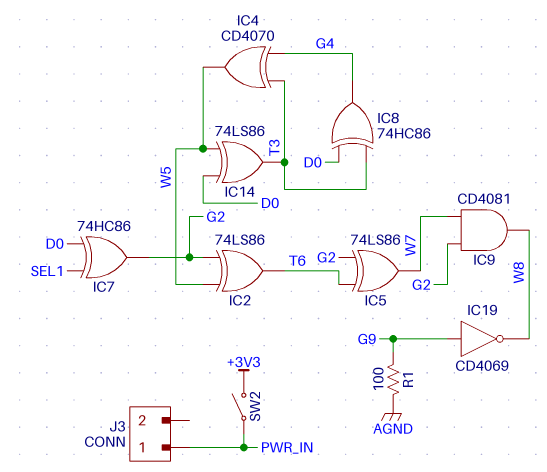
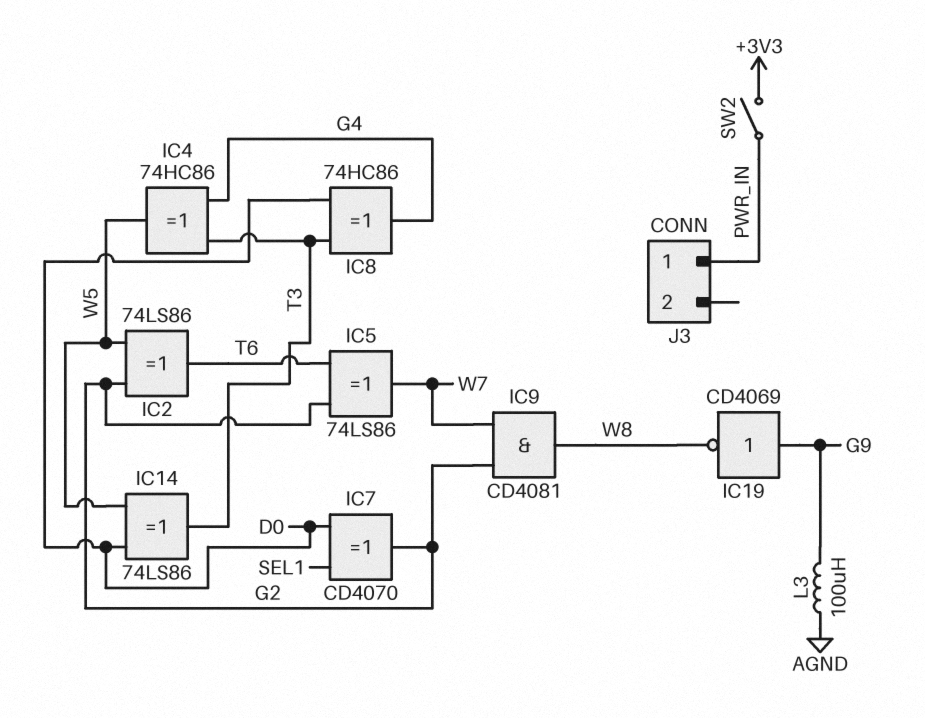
IC4: XOR CD4070 (in G4, in T3, out W5) -> XOR 74HC86 (in G4, in T3, out W5)
IC7: XOR 74HC86 (in D0, in SEL1, out G2) -> XOR CD4070 (in D0, in SEL1, out G2)
L3: none -> 100uH (AGND, G9)
R1: 100 (AGND, G9) -> none

